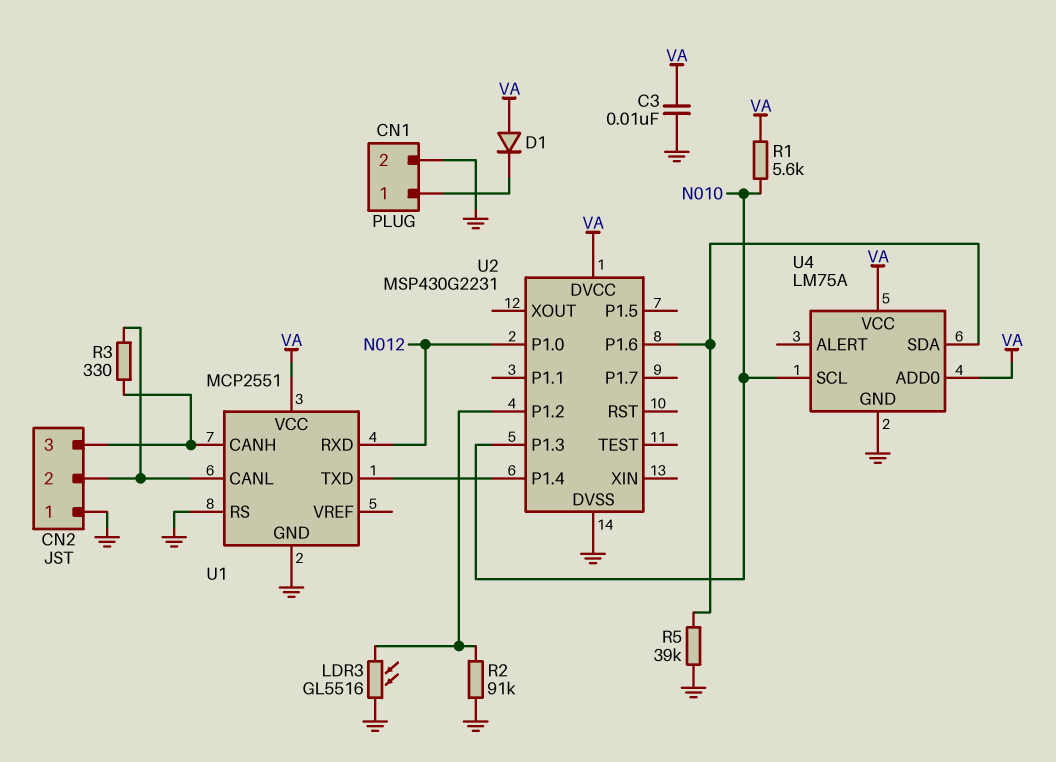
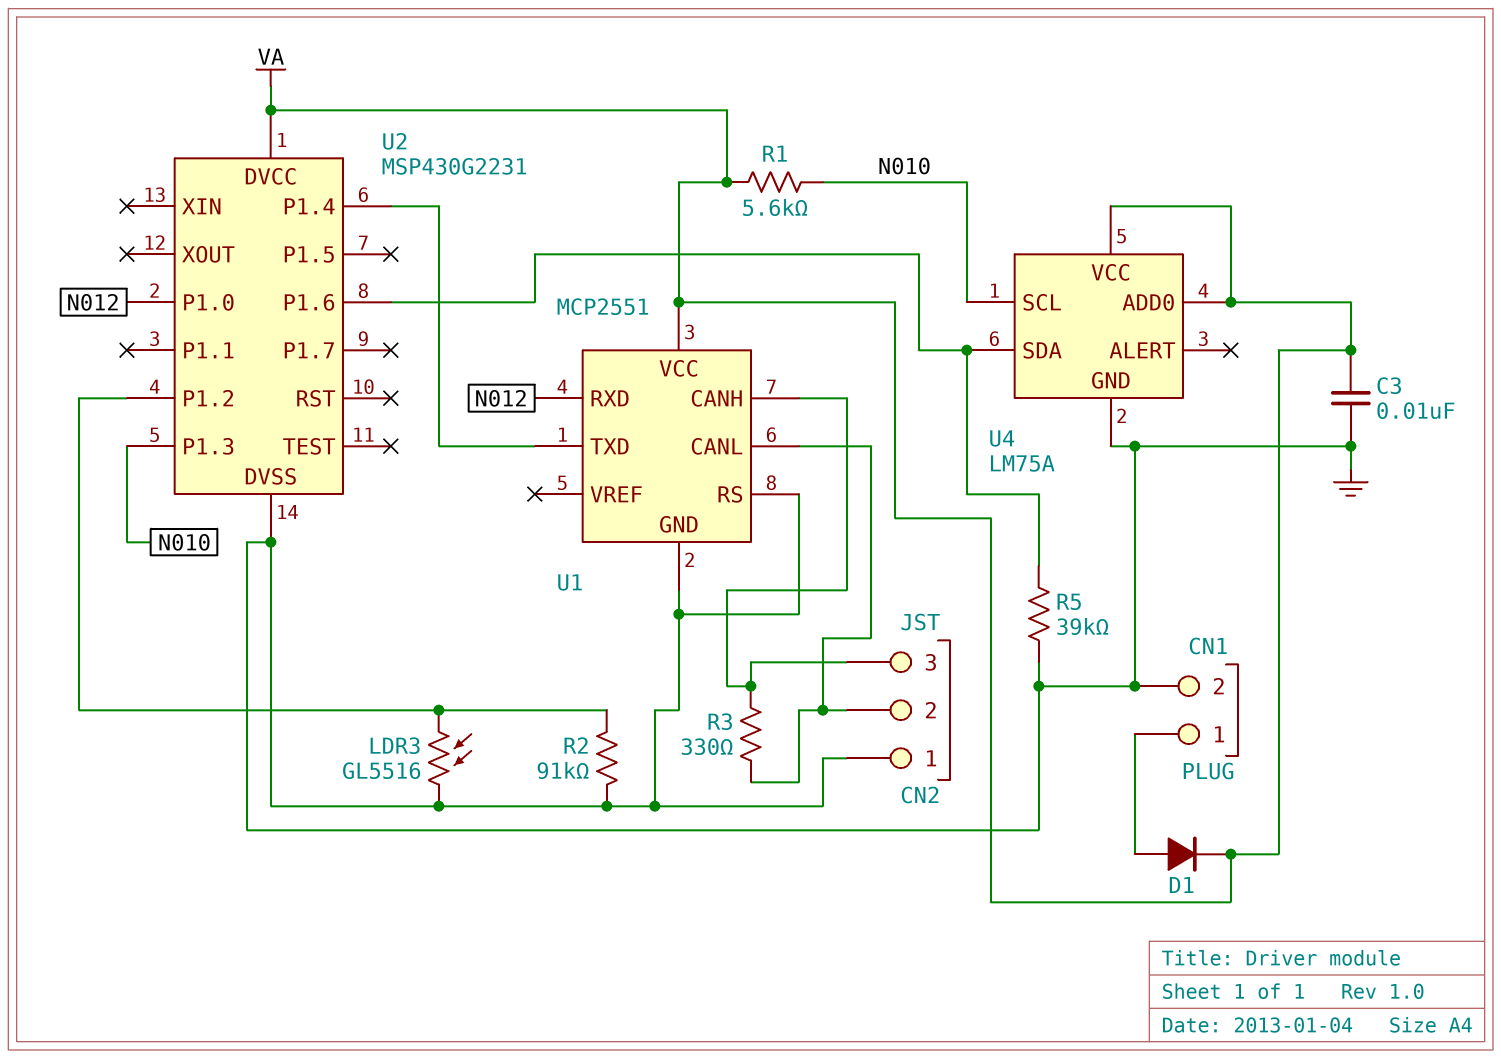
D1: diode (A VA, K CN1/1) -> diode (A CN1/1, K VA)

